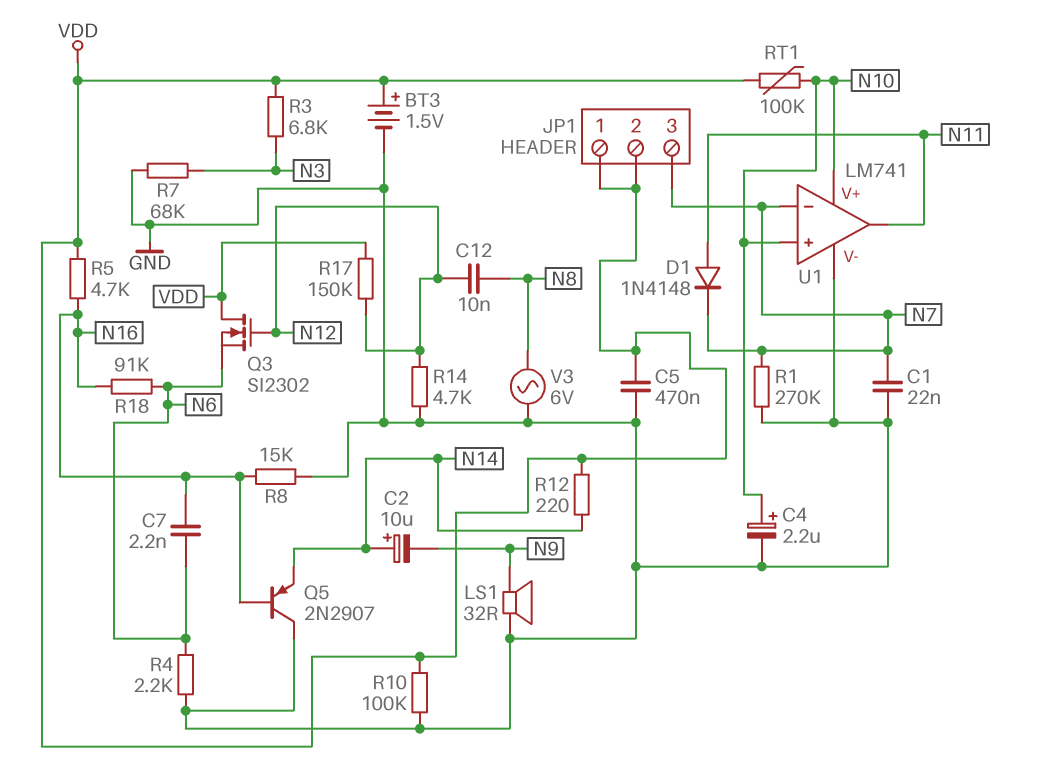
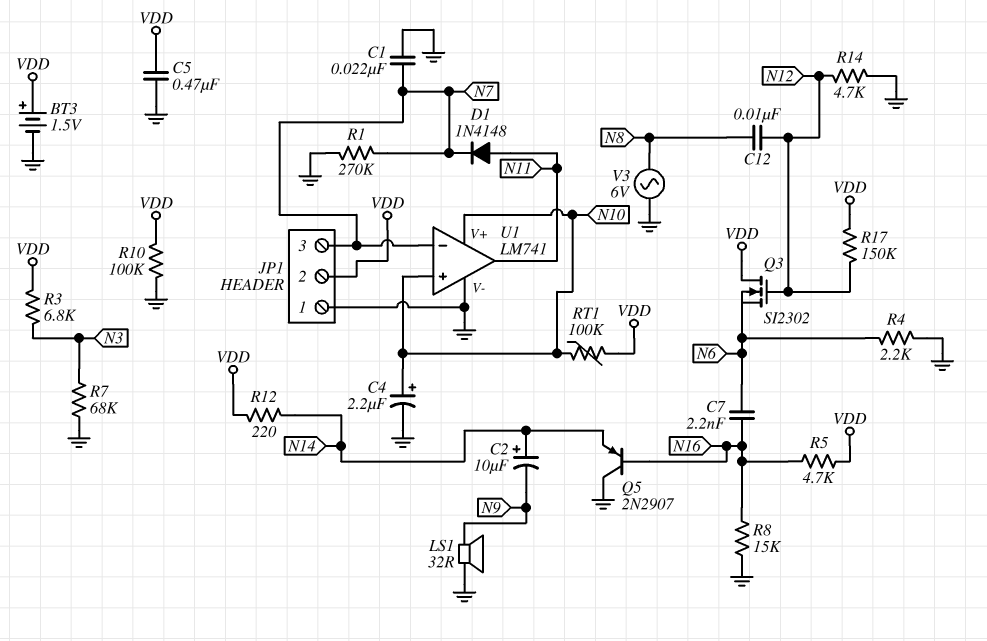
JP1 pin 1: VDD -> GND
R18: 91k (N6, N16) -> none

